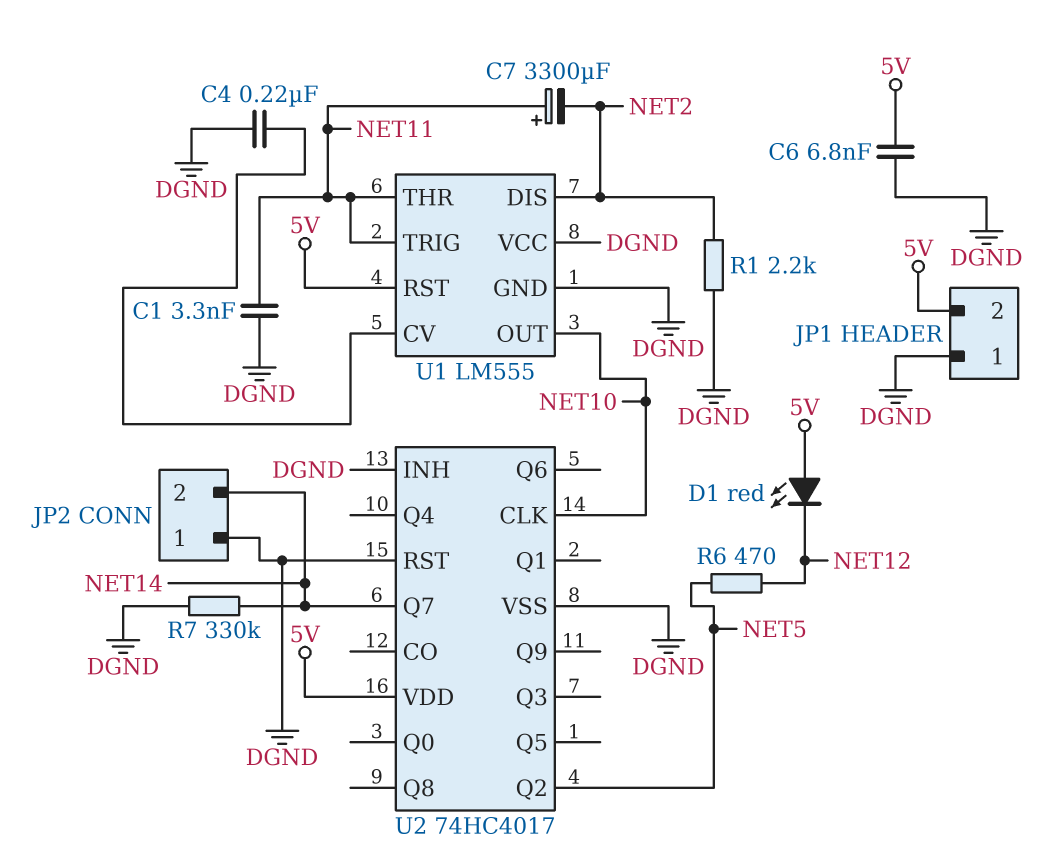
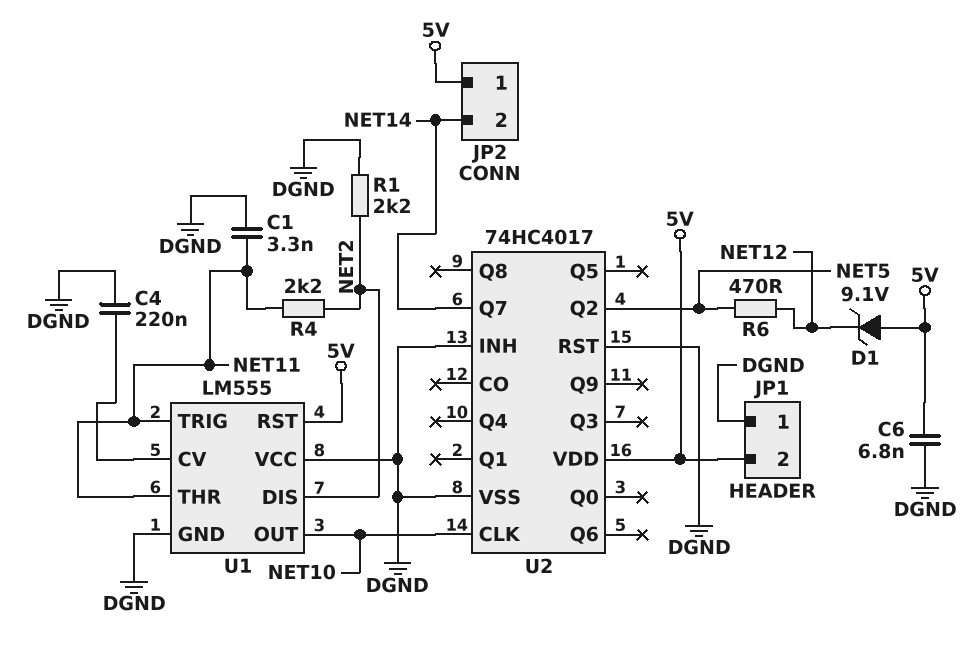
C7: 3300uF (plus NET11, minus NET2) -> none
D1: LED red (A 5V, K NET12) -> zener 9.1V (A 5V, K NET12)
JP2 pin 1: DGND -> 5V
R4: none -> 2.2k (NET2, NET11)
R7: 330k (DGND, NET14) -> none

